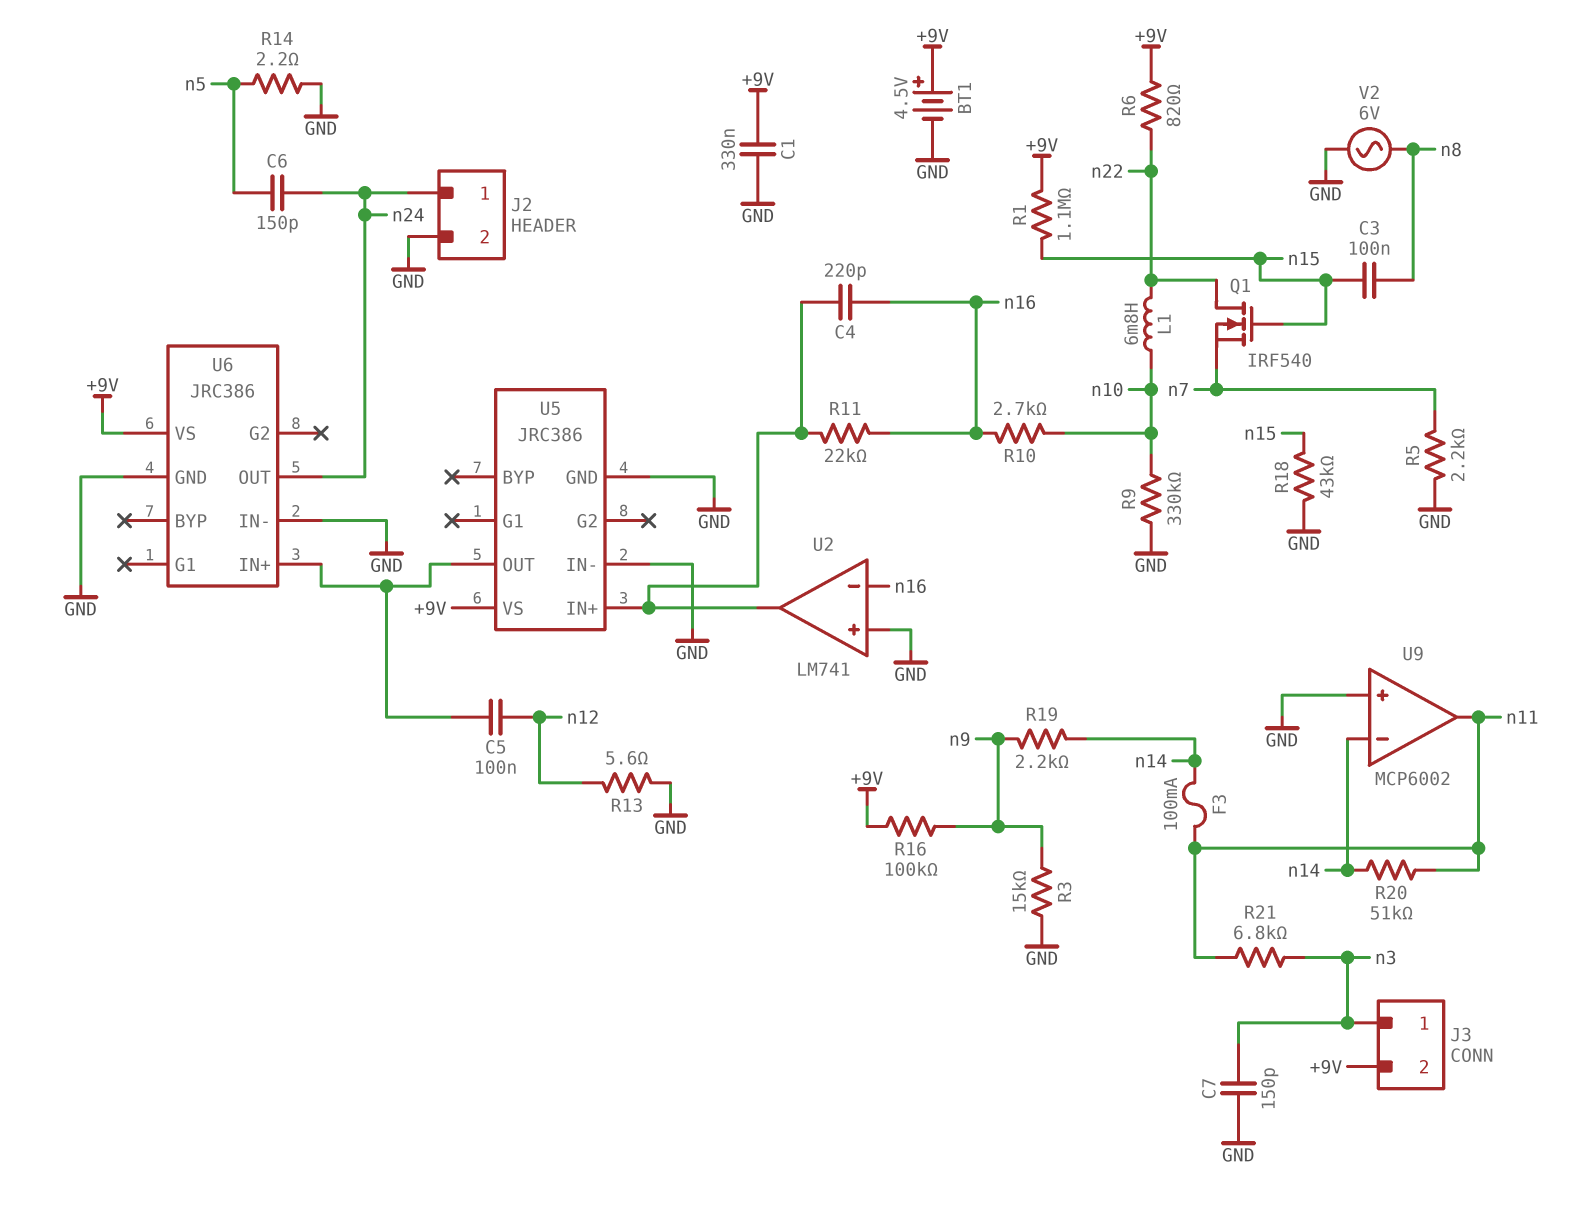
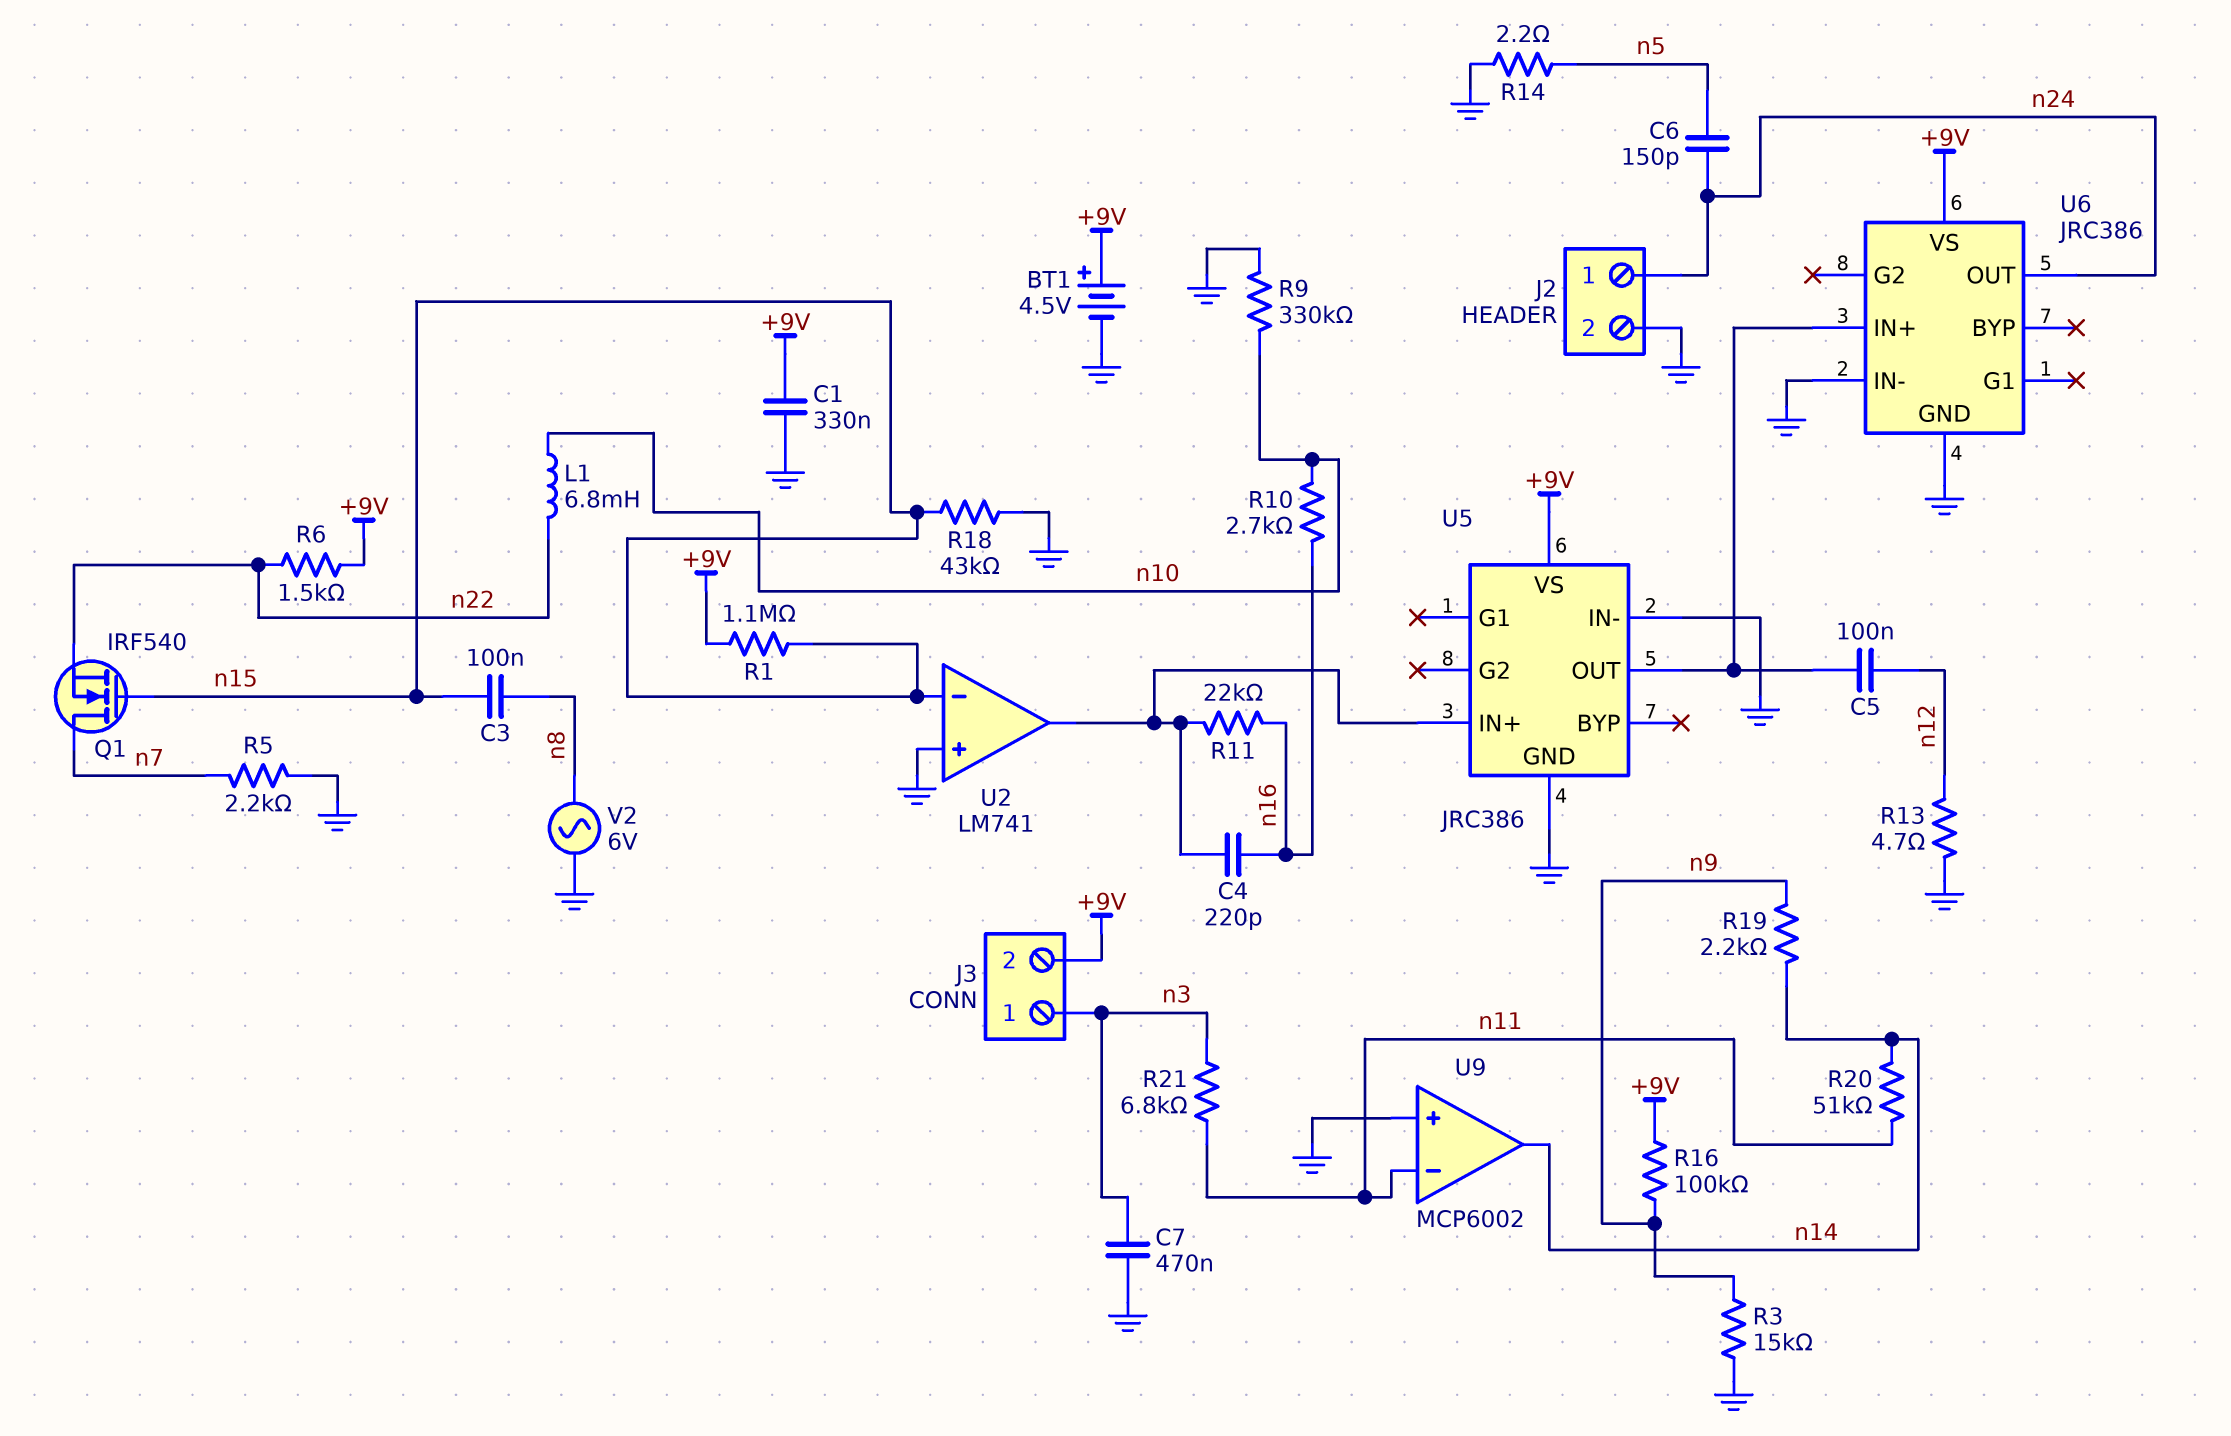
C7: 150pF (GND, n3) -> 470nF (GND, n3)
F3: 100mA (n11, n14) -> none
Q1: NMOS IRF540 (G n15, D n22, S n7) -> NMOS IRF540 (G n15, D n7, S n22)
R6: 820 (+9V, n22) -> 1.5k (+9V, n22)
R13: 5.6 (GND, n12) -> 4.7 (GND, n12)
U2 pin in-: n16 -> n15
U9 pin in-: n14 -> n11
U9 pin out: n11 -> n14

